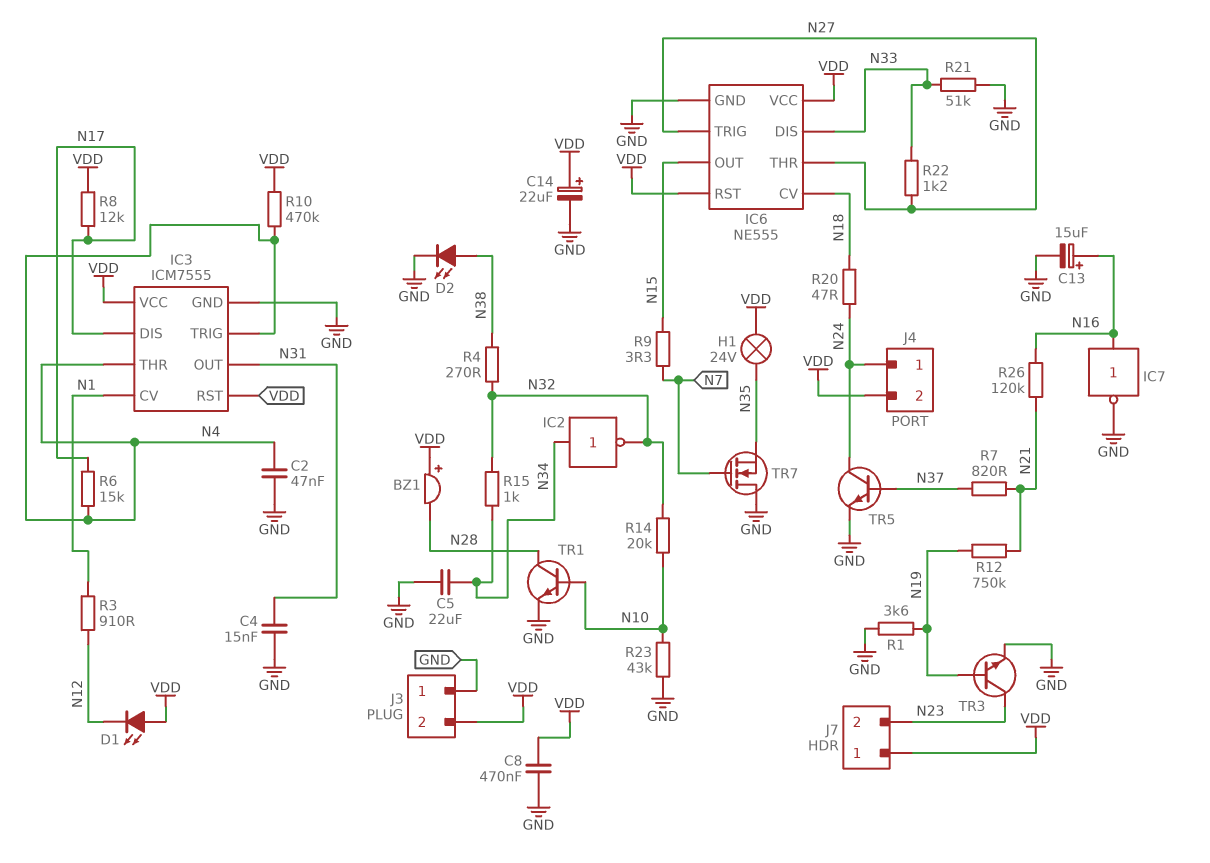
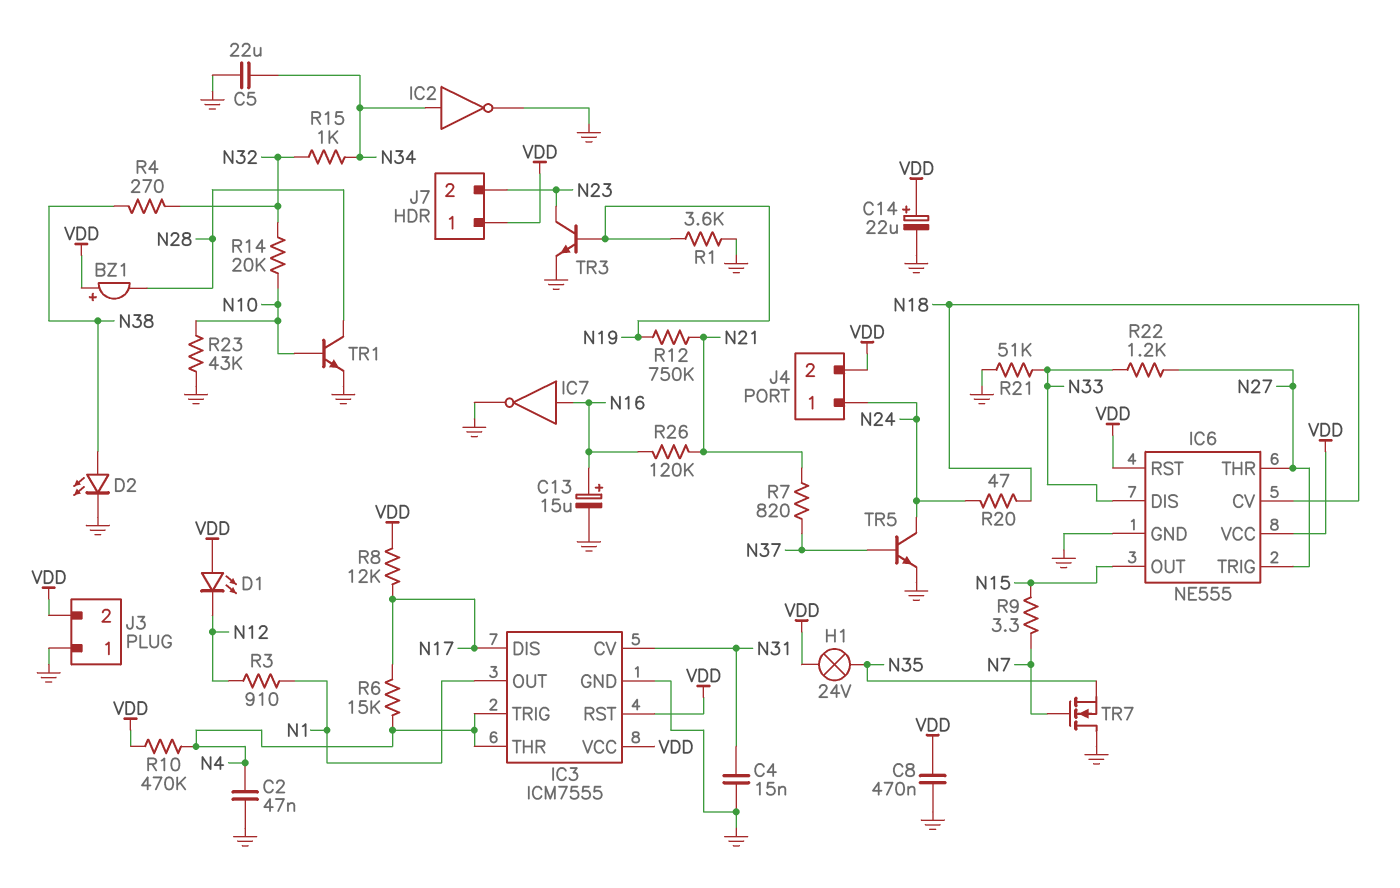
IC2: NOT (in N34, out N32) -> NOT (in N34, out GND)
IC3 pin CV: N1 -> N31
IC3 pin OUT: N31 -> N1

